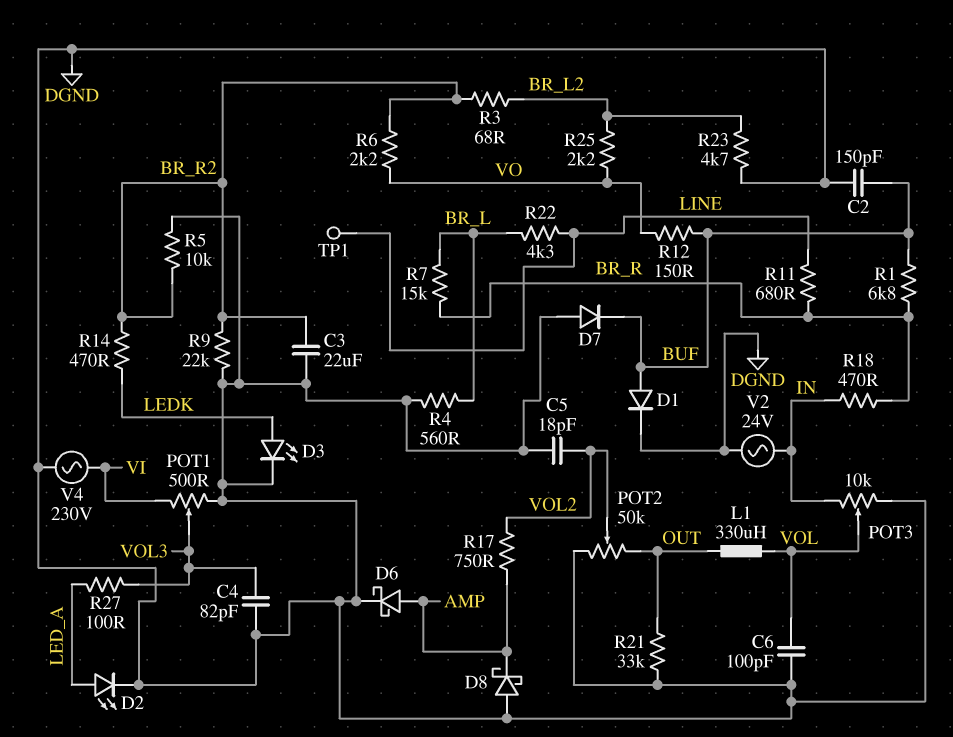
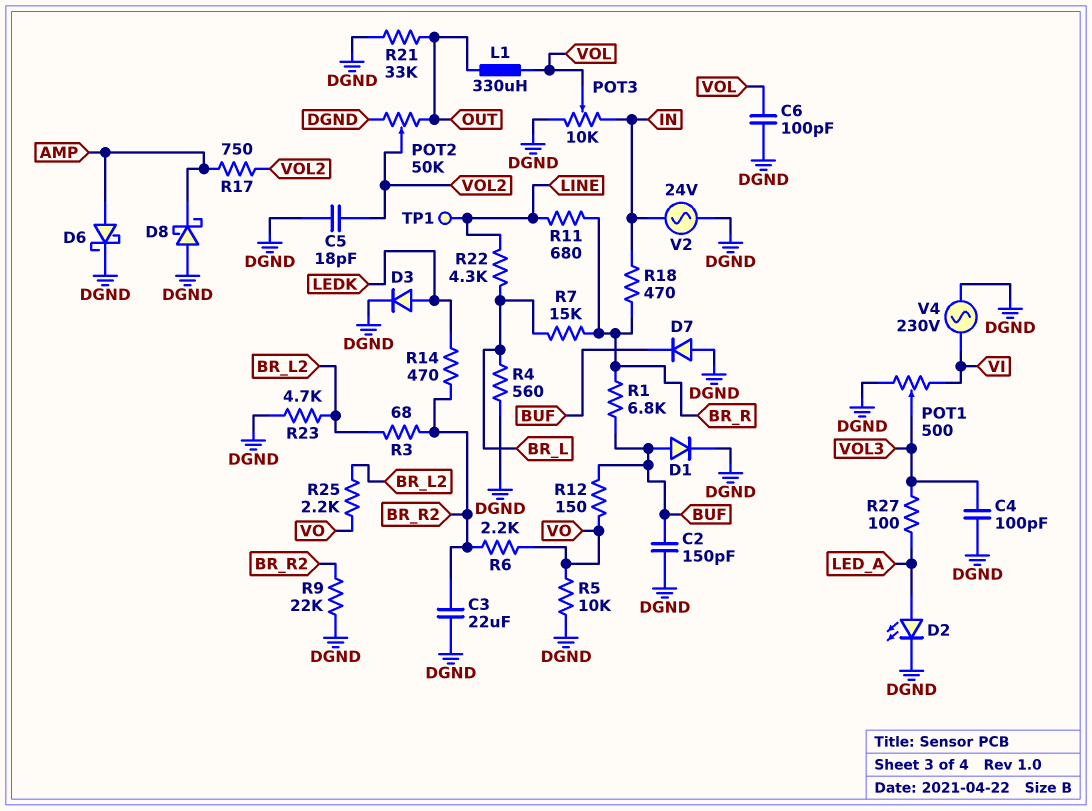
C4: 82pF (DGND, VOL3) -> 100pF (DGND, VOL3)
D3: LED (A LEDK, K DGND) -> diode (A LEDK, K DGND)
R5: 10k (BR_R2, DGND) -> 10k (DGND, VO)

